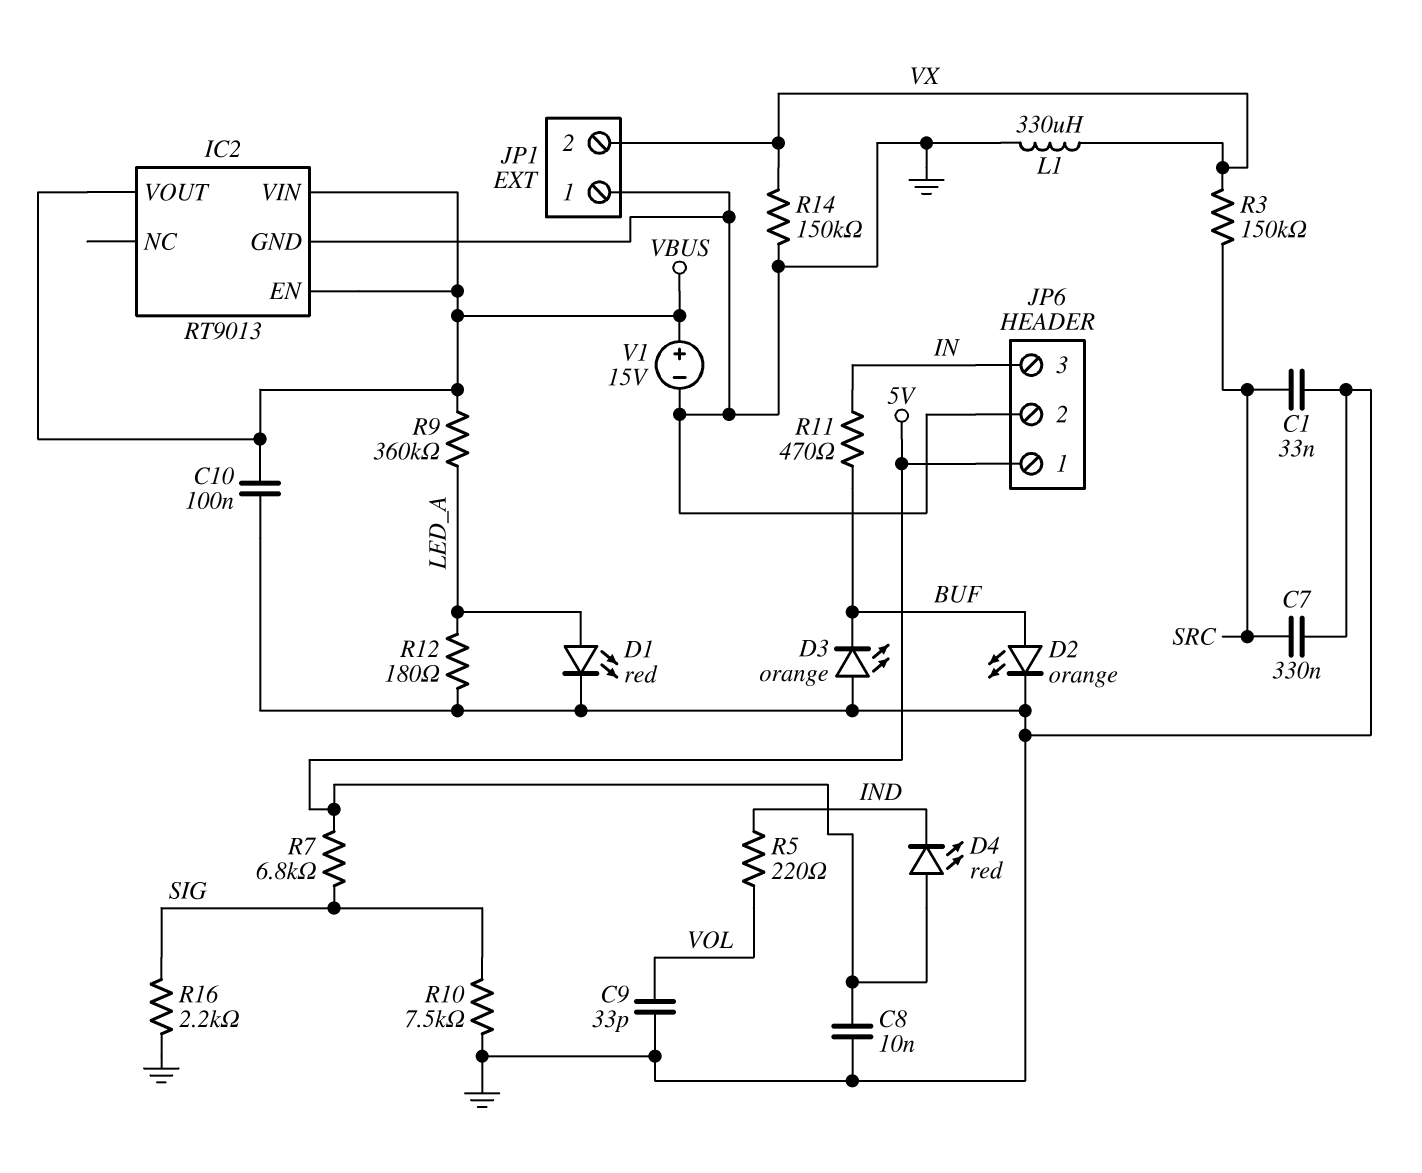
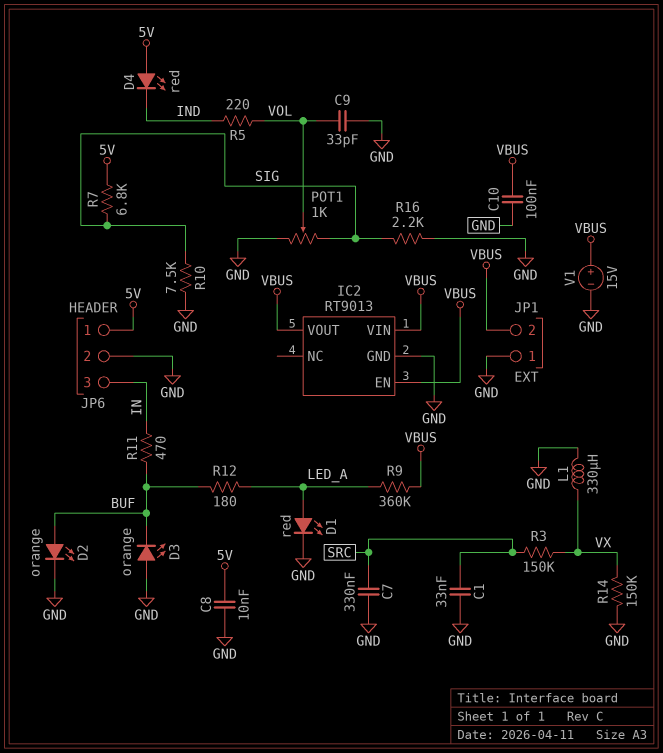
JP1 pin 2: VX -> VBUS
POT1: none -> 1k (GND, SIG, wiper VOL)
R12: 180 (GND, LED_A) -> 180 (BUF, LED_A)

